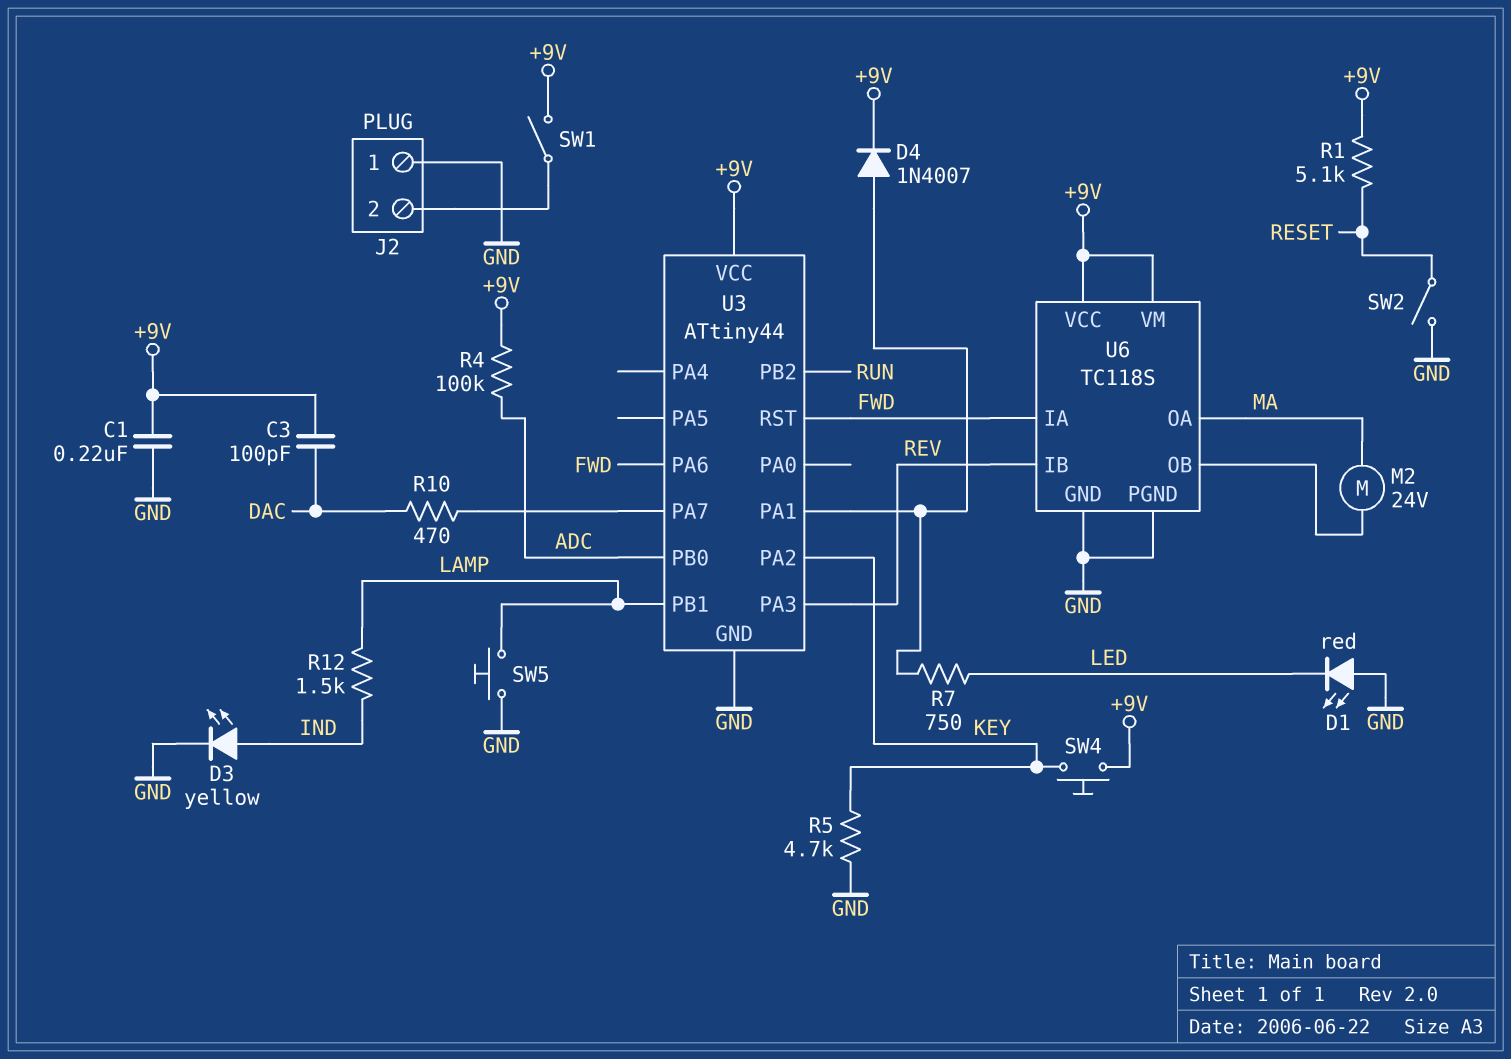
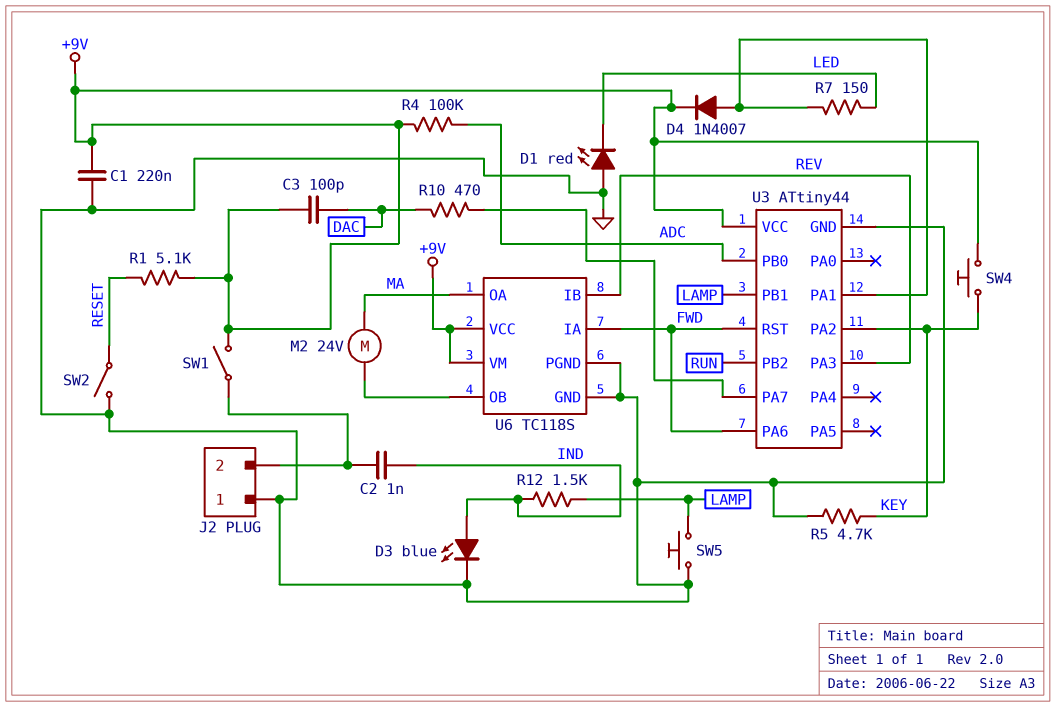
C2: none -> 1nF (IND, J2/2)
D3: LED yellow (A IND, K GND) -> LED blue (A IND, K GND)
R7: 750 (LED, U3/PA1) -> 150 (LED, U3/PA1)

